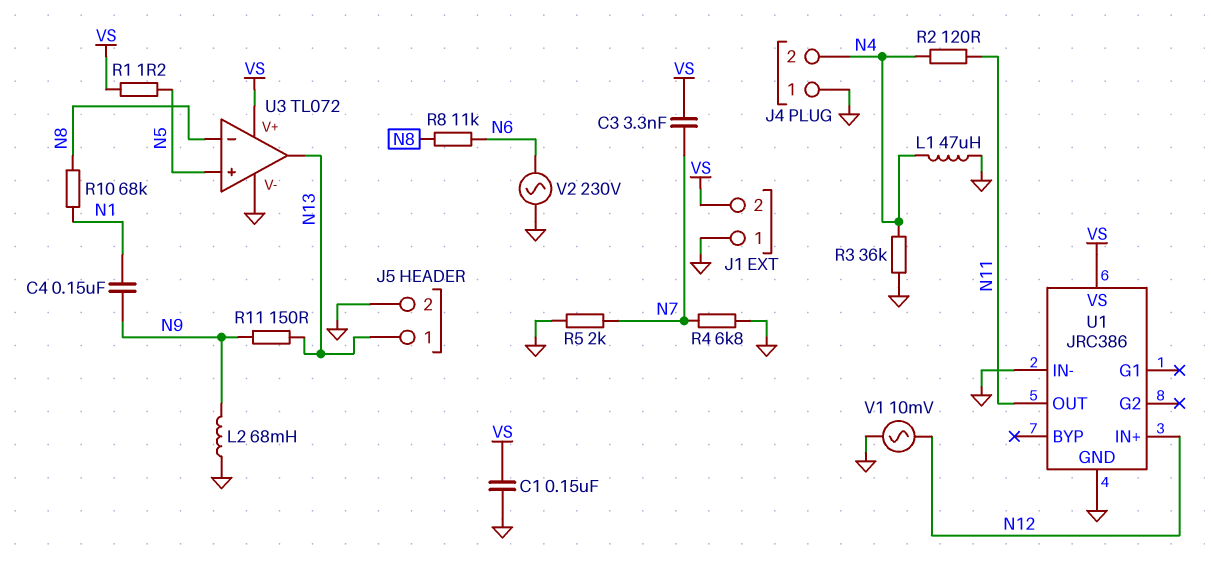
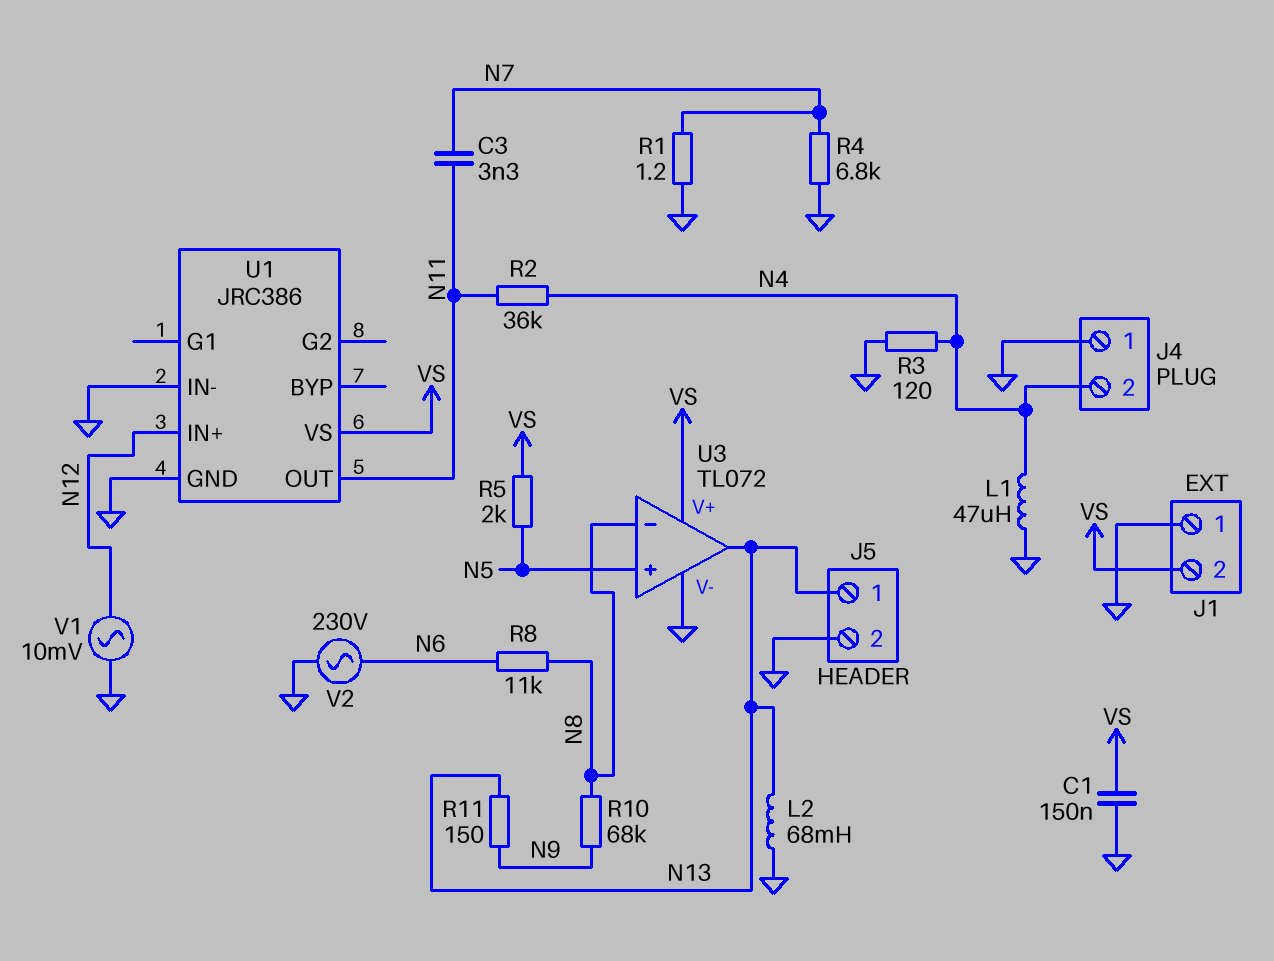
C3: 3.3nF (N7, VS) -> 3.3nF (N7, N11)
C4: 150nF (N1, N9) -> none
L2: 68mH (GND, N9) -> 68mH (GND, N13)
R1: 1.2 (N5, VS) -> 1.2 (GND, N7)
R2: 120 (N4, N11) -> 36k (N4, N11)
R3: 36k (GND, N4) -> 120 (GND, N4)
R5: 2k (GND, N7) -> 2k (N5, VS)
R10: 68k (N1, N8) -> 68k (N8, N9)

